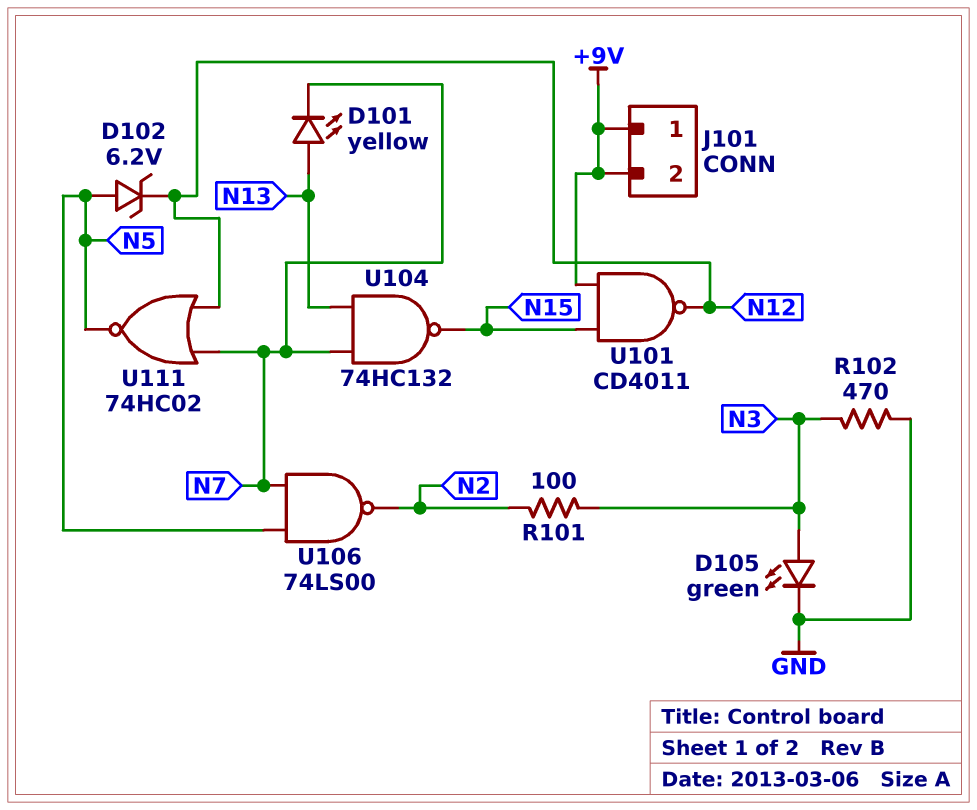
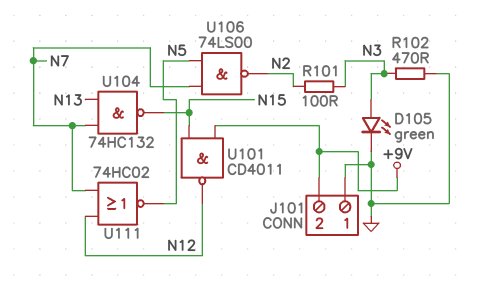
D101: LED yellow (A N13, K N7) -> none
D102: zener 6.2V (A N5, K N12) -> none
J101 pin 1: +9V -> GND

